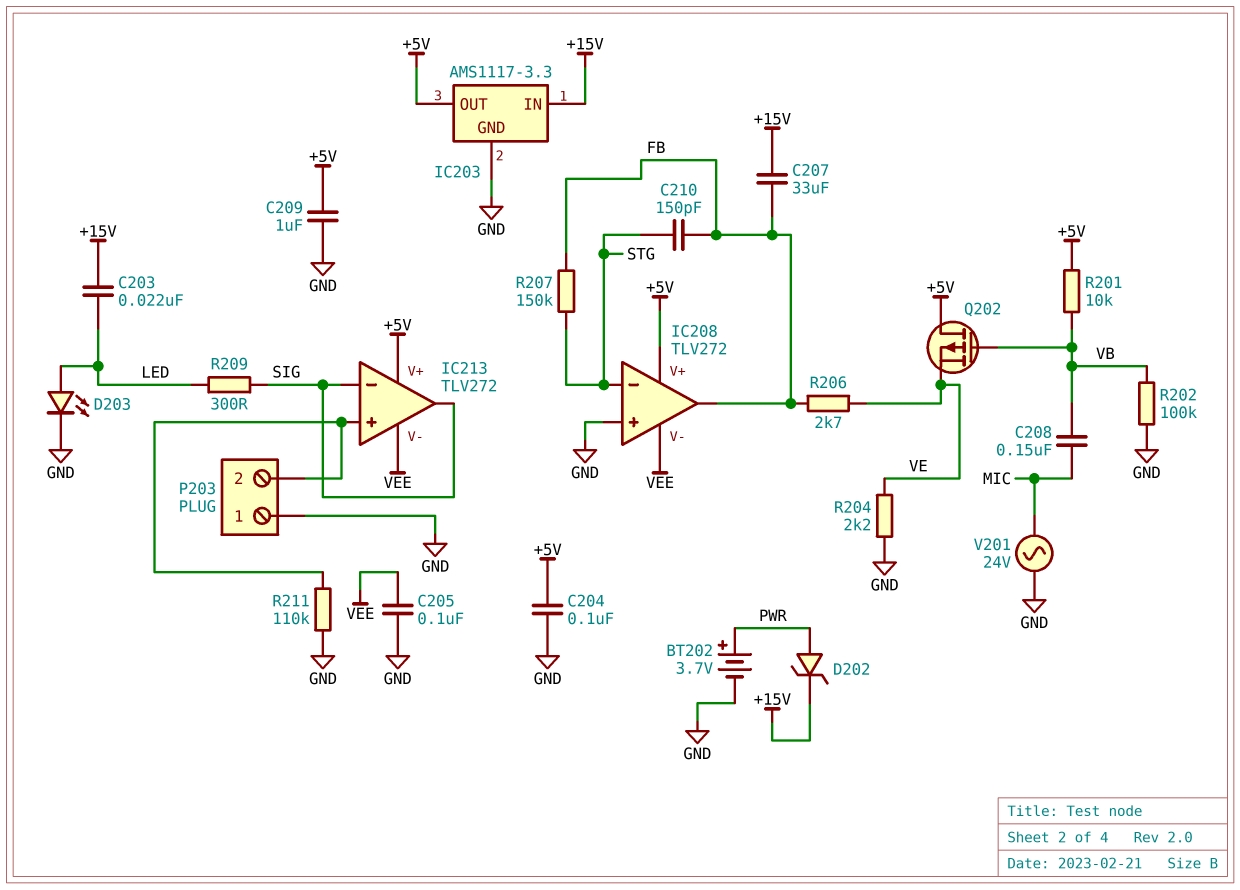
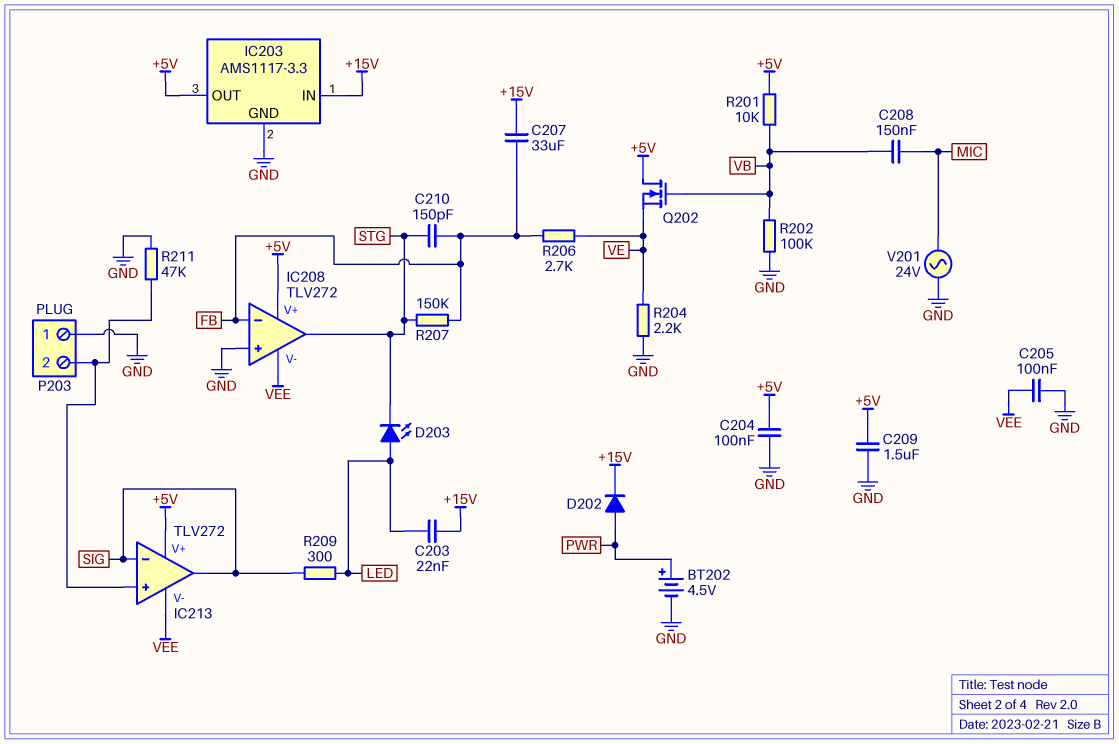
BT202: 3.7V (plus PWR, minus GND) -> 4.5V (plus PWR, minus GND)
C209: 1uF (+5V, GND) -> 1.5uF (+5V, GND)
D202: zener (A PWR, K +15V) -> diode (A PWR, K +15V)
D203: LED (A LED, K GND) -> LED (A LED, K STG)
IC208 pin in-: STG -> FB
IC208 pin out: FB -> STG
Q202: PMOS (G VB, D +5V, S VE) -> NMOS (G VB, D +5V, S VE)
R211: 110k (GND, IC213/in+) -> 47k (GND, IC213/in+)

